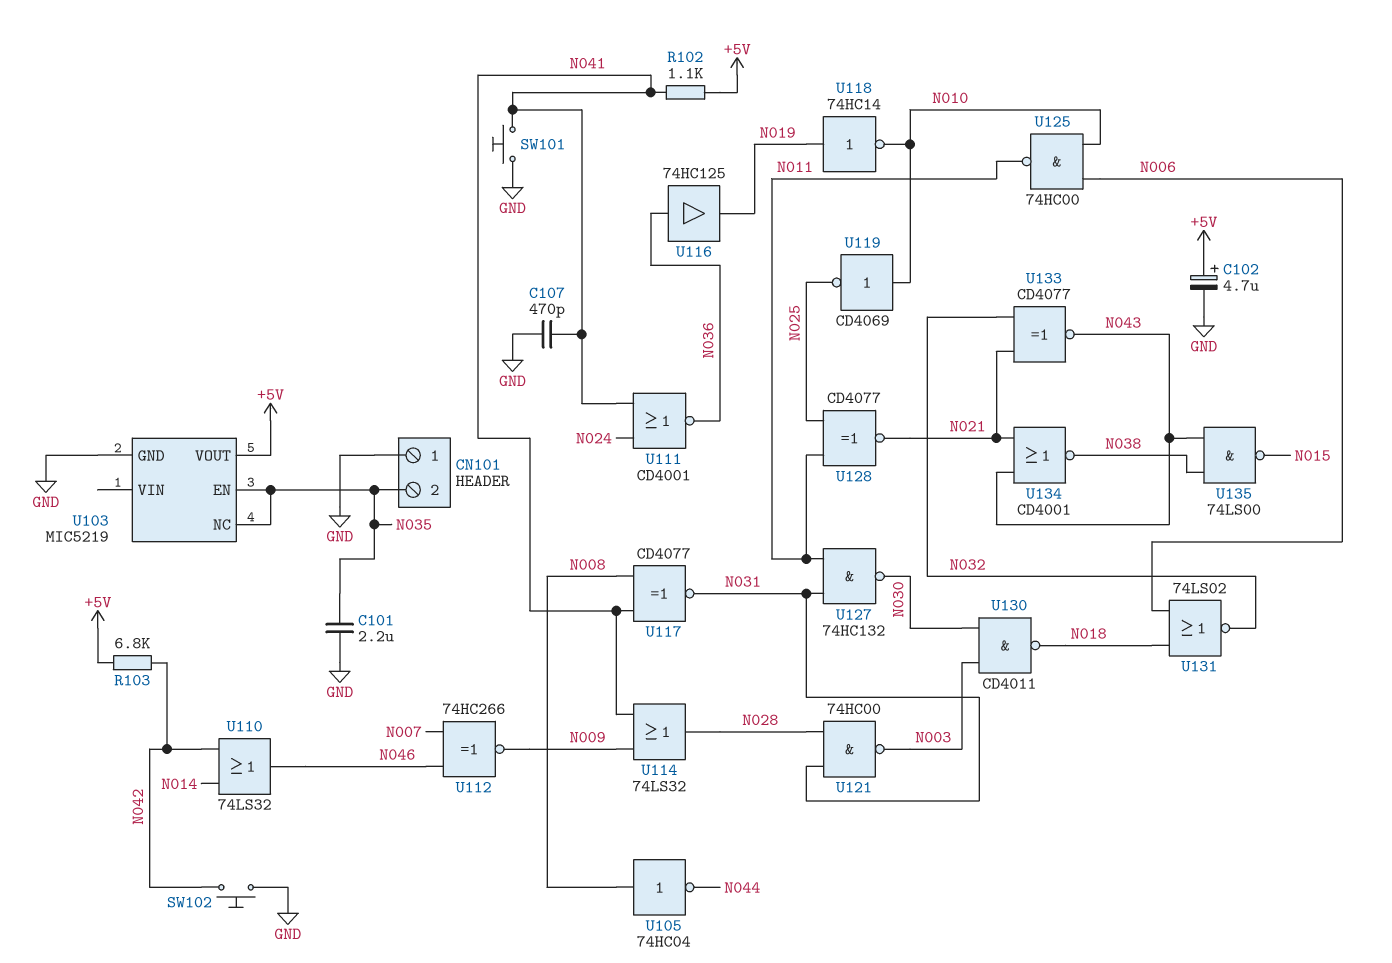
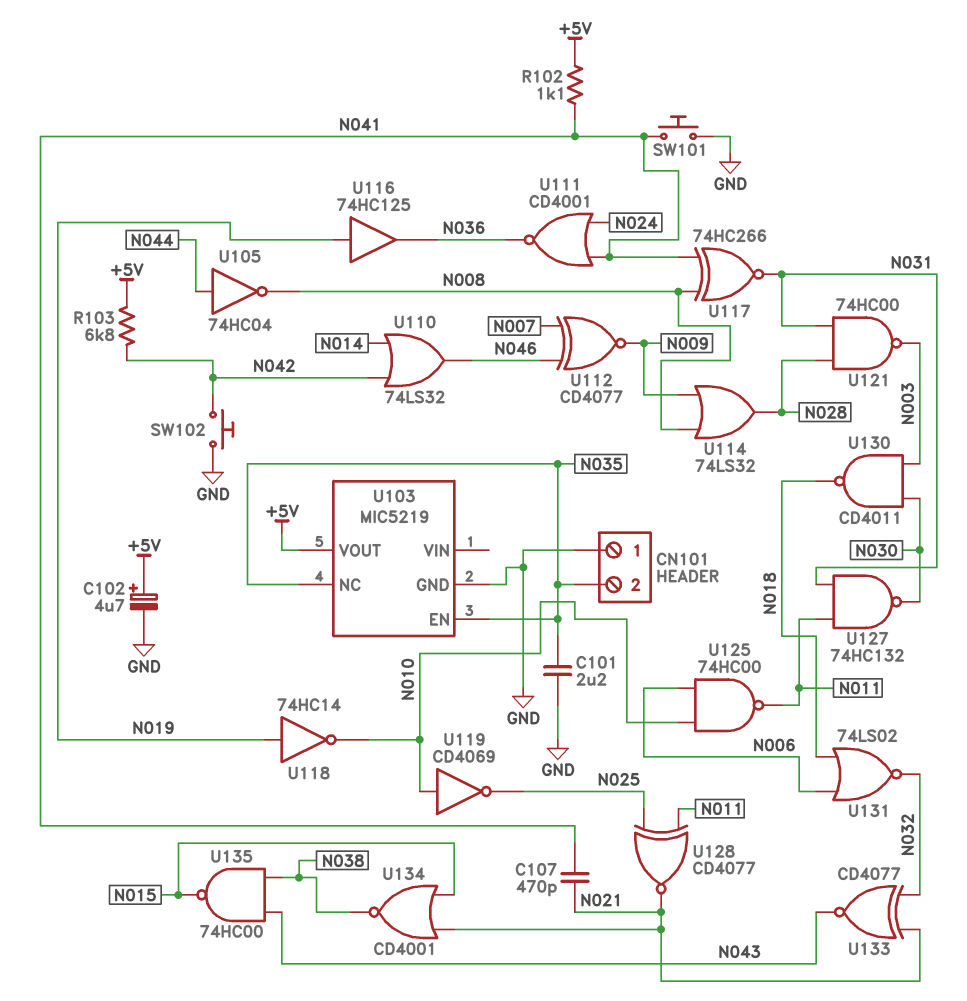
C107: 470pF (GND, N041) -> 470pF (N021, N041)
U105: NOT 74HC04 (in N008, out N044) -> NOT 74HC04 (in N044, out N008)
U112: XNOR 74HC266 (in N007, in N046, out N009) -> XNOR CD4077 (in N007, in N046, out N009)
U114: OR 74LS32 (in N009, in N041, out N028) -> OR 74LS32 (in N008, in N009, out N028)
U116: buffer 74HC125 (in N036, out N019) -> buffer 74HC125 (in N019, out N036)
U117: XNOR CD4077 (in N008, in N041, out N031) -> XNOR 74HC266 (in N008, in N041, out N031)
U134: NOR CD4001 (in N021, in N043, out N038) -> NOR CD4001 (in N015, in N021, out N038)
U135: NAND 74LS00 (in N038, in N043, out N015) -> NAND 74HC00 (in N038, in N043, out N015)

